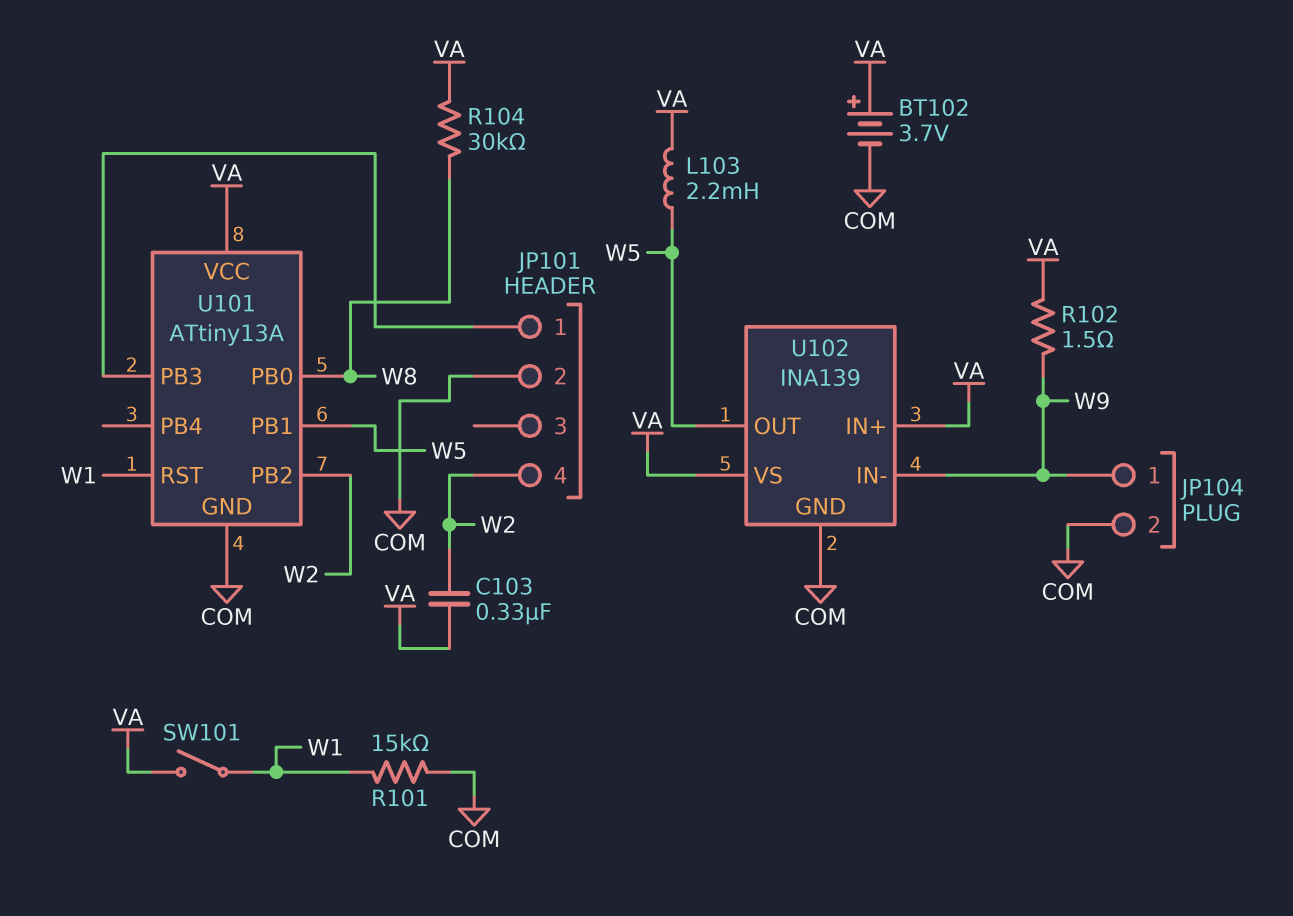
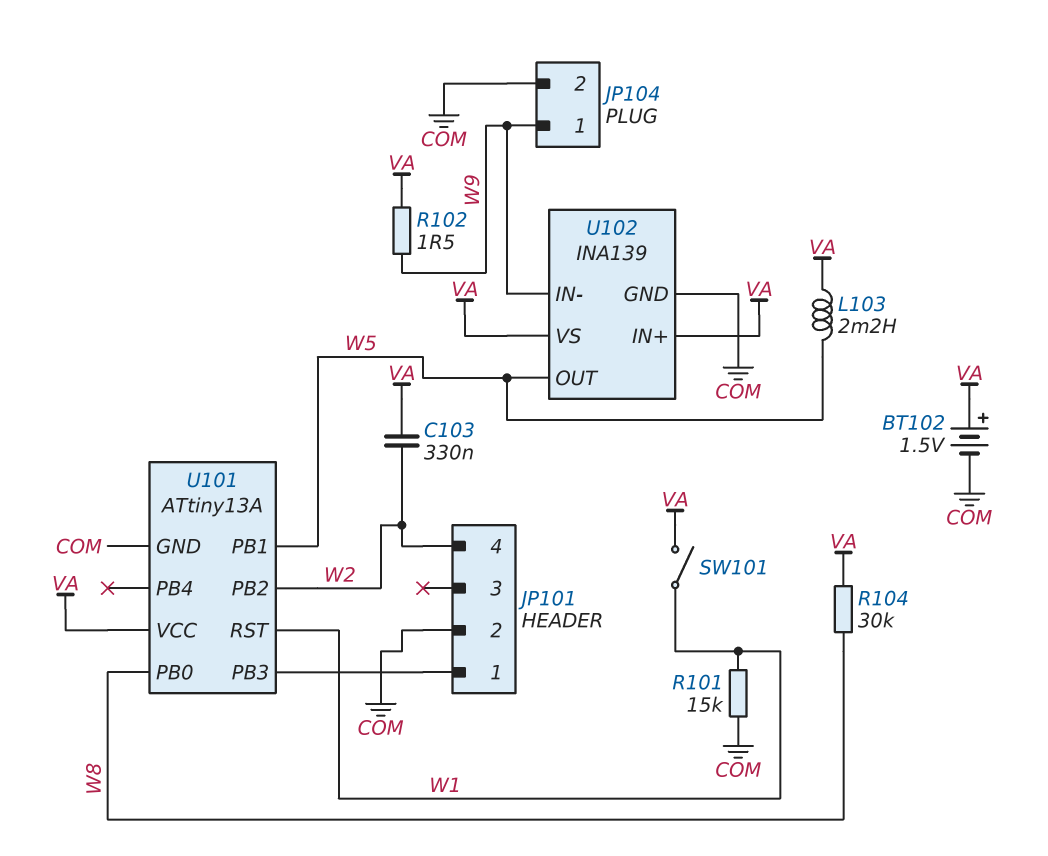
BT102: 3.7V (plus VA, minus COM) -> 1.5V (plus VA, minus COM)

